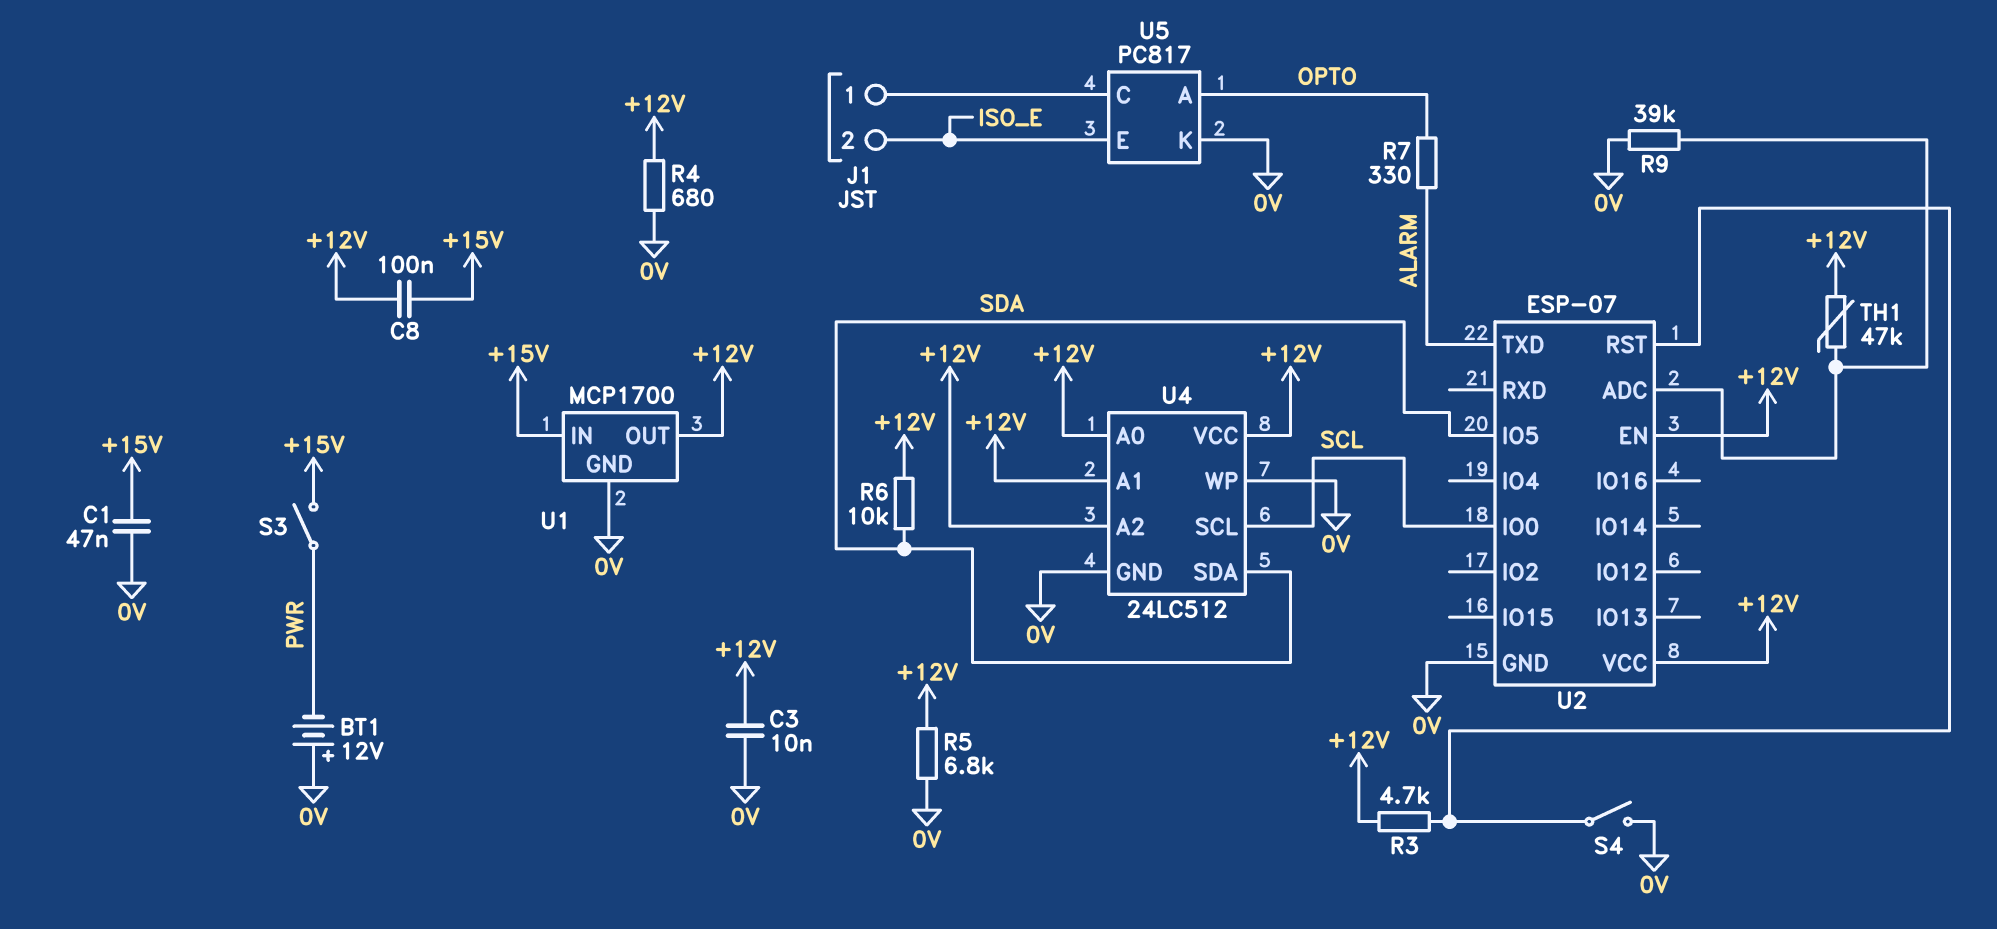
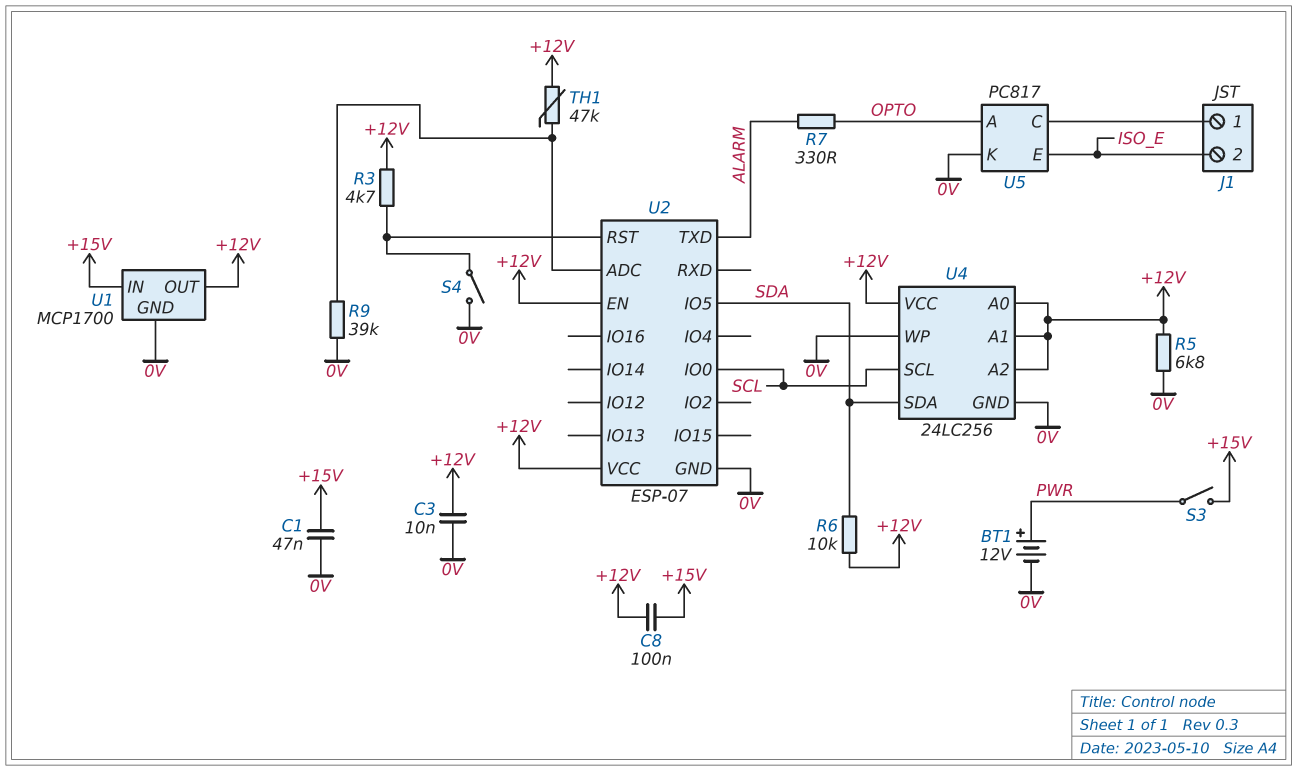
BT1: 12V (plus 0V, minus PWR) -> 12V (plus PWR, minus 0V)
R4: 680 (+12V, 0V) -> none
U4: 24LC512 -> 24LC256

